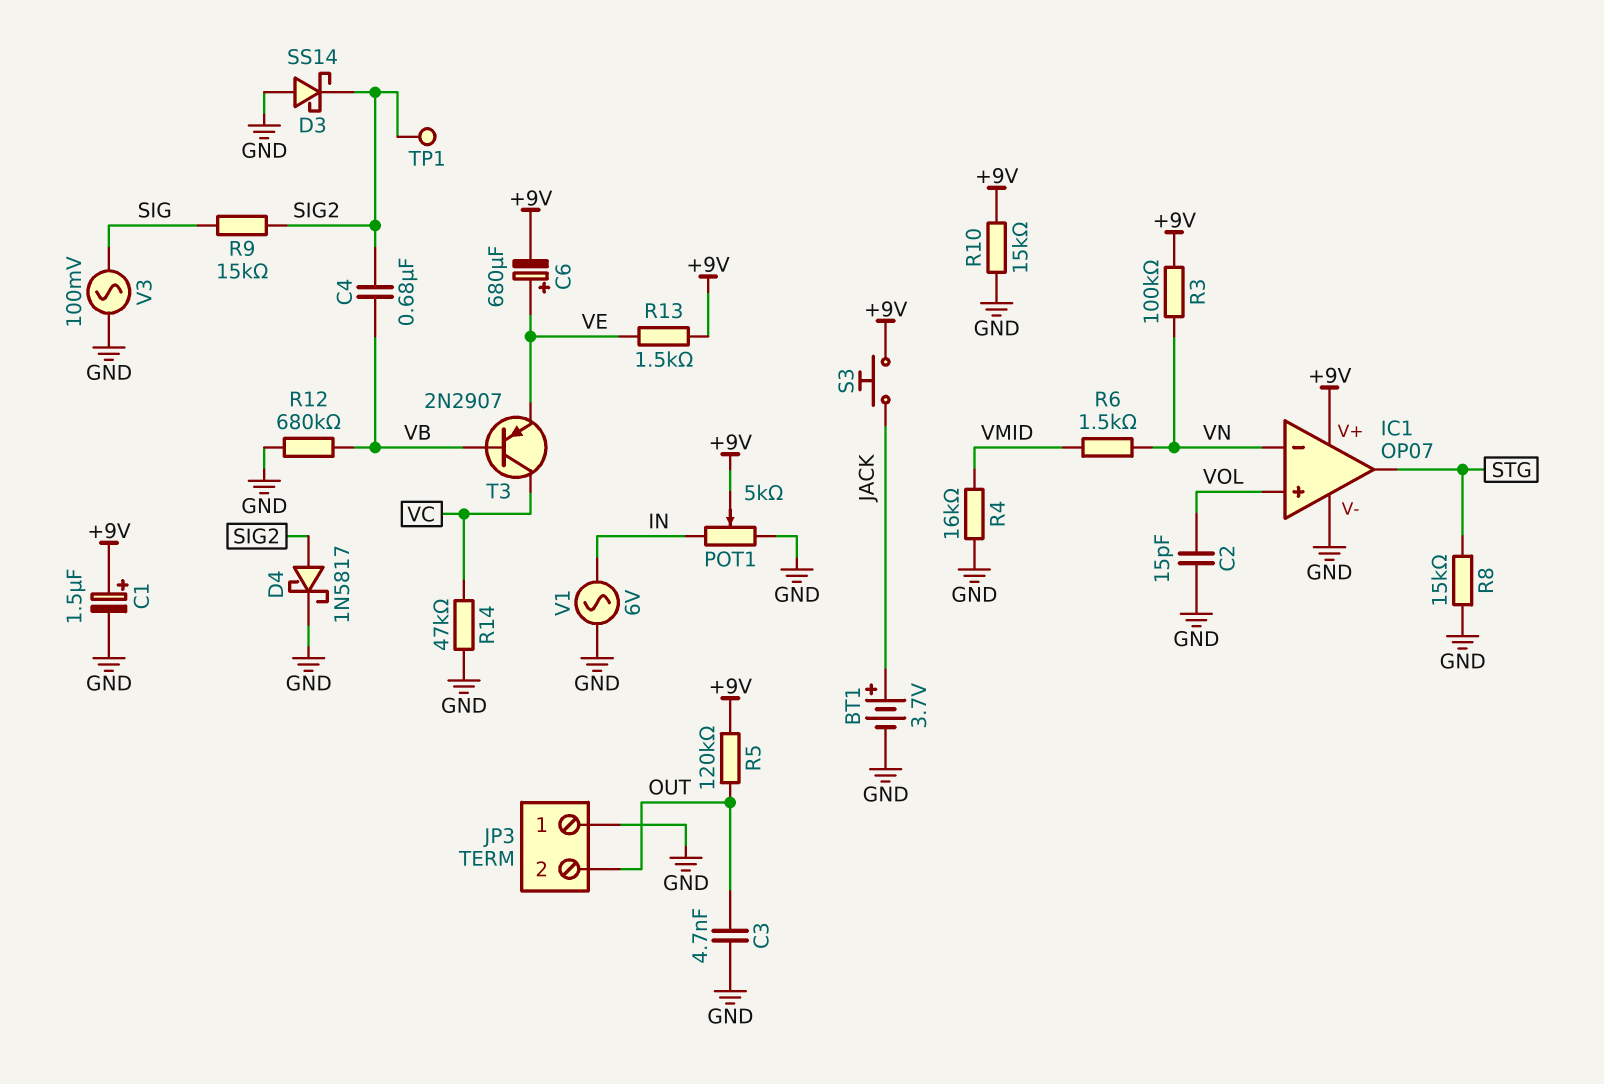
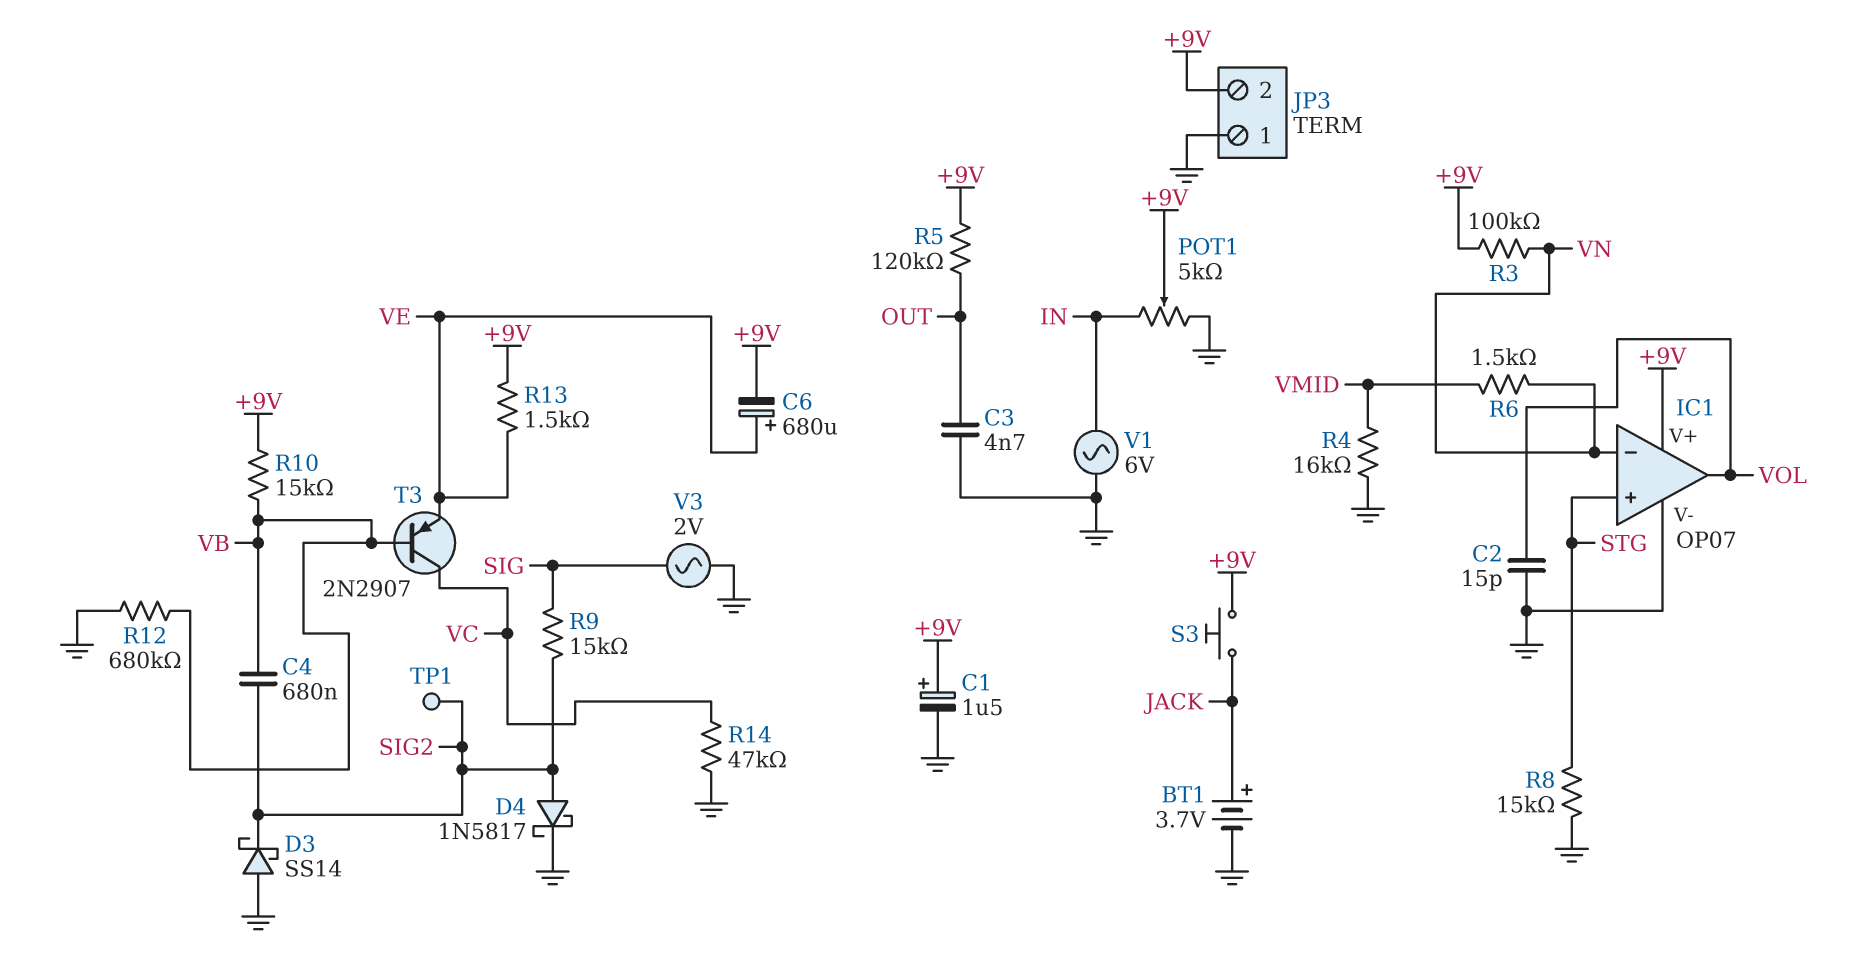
IC1 pin in+: VOL -> STG
IC1 pin out: STG -> VOL
JP3 pin 2: OUT -> +9V
R10: 15k (+9V, GND) -> 15k (+9V, VB)
V3: AC 100mV (GND, SIG) -> AC 2V (GND, SIG)

